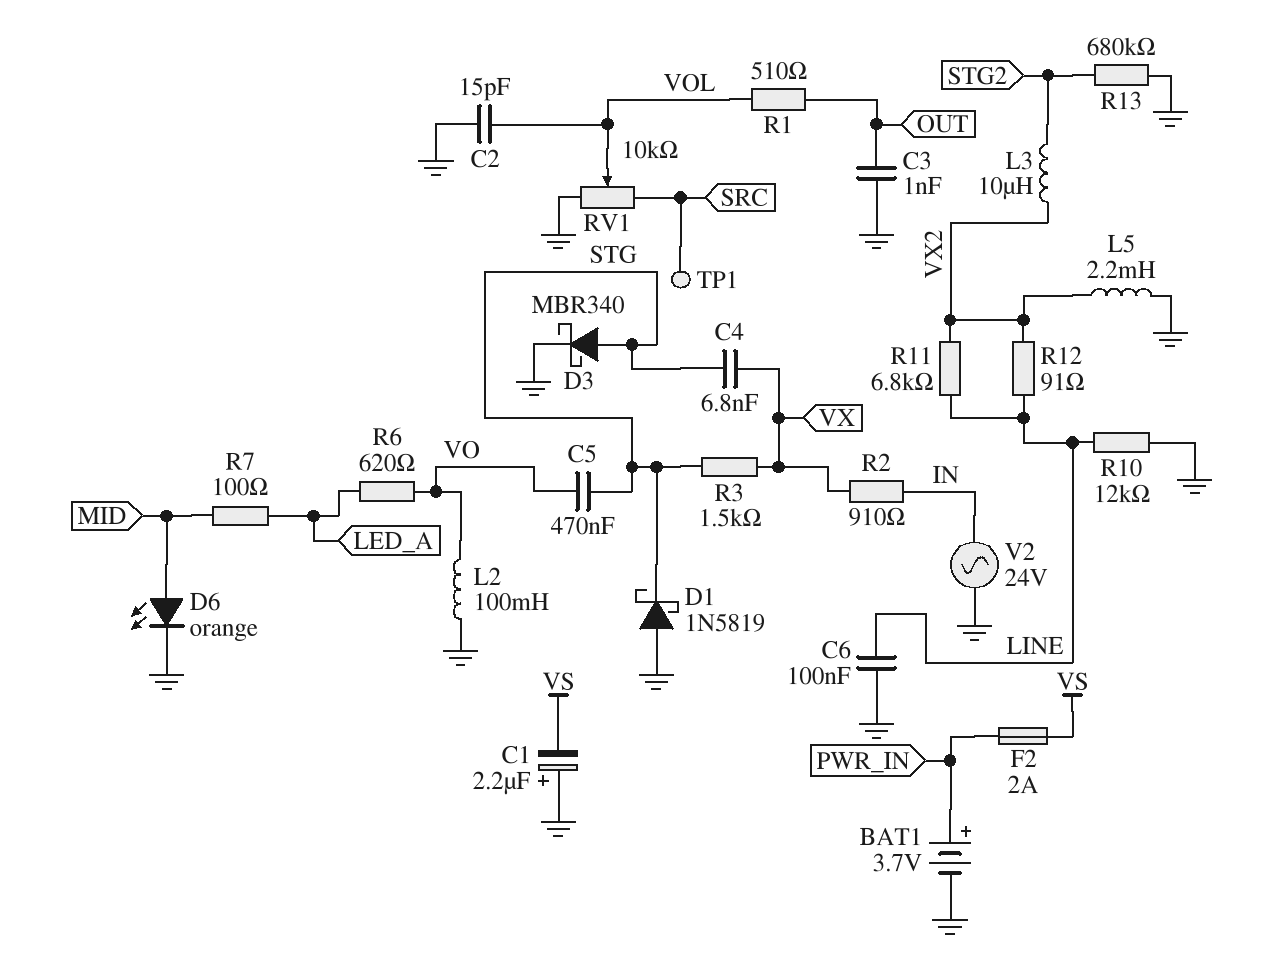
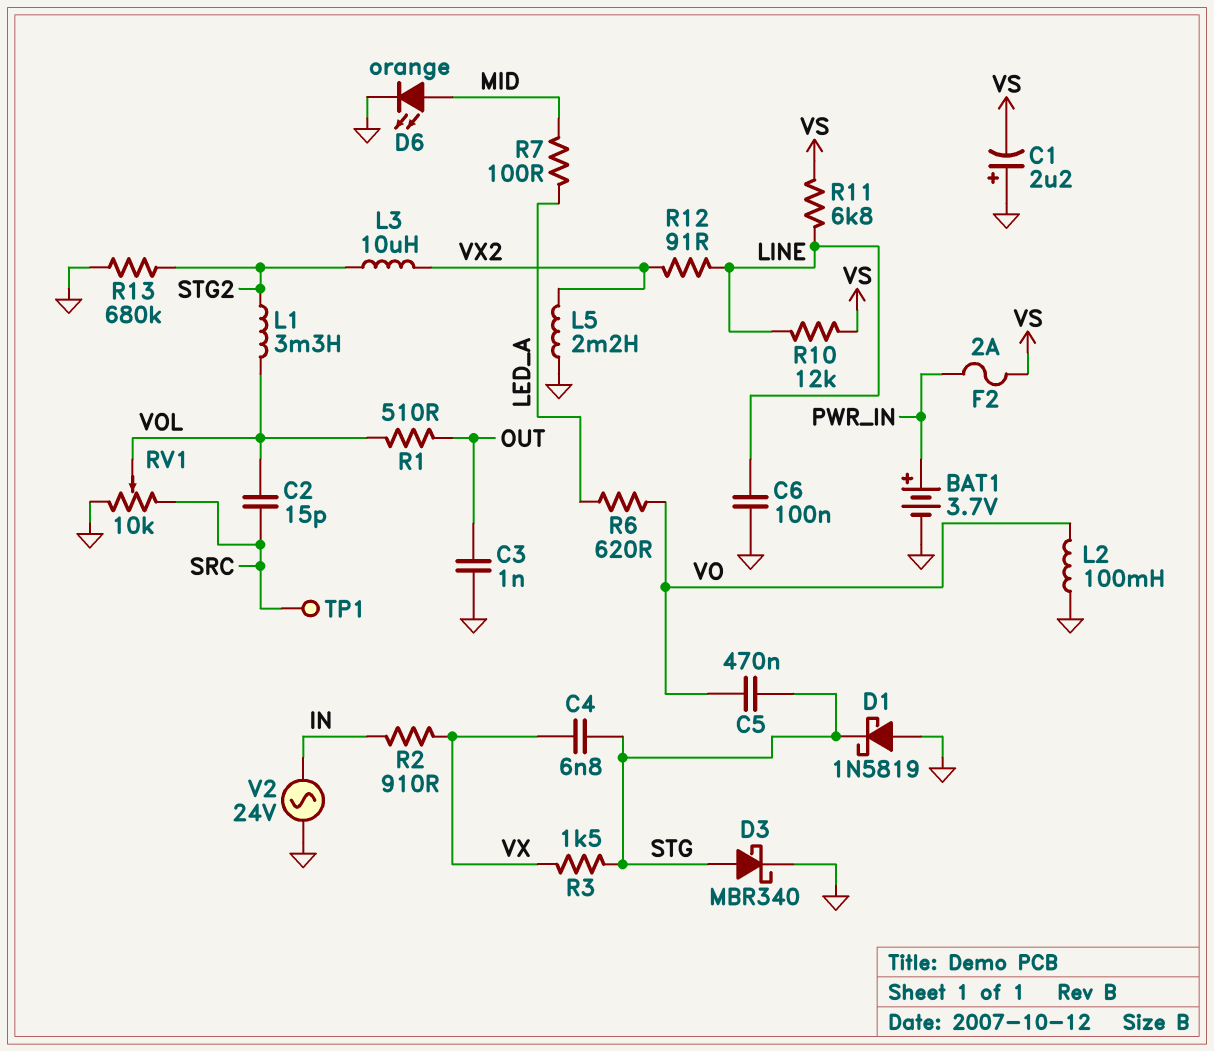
C2: 15pF (GND, VOL) -> 15pF (SRC, VOL)
L1: none -> 3.3mH (STG2, VOL)
R10: 12k (GND, LINE) -> 12k (LINE, VS)
R11: 6.8k (LINE, VX2) -> 6.8k (LINE, VS)

